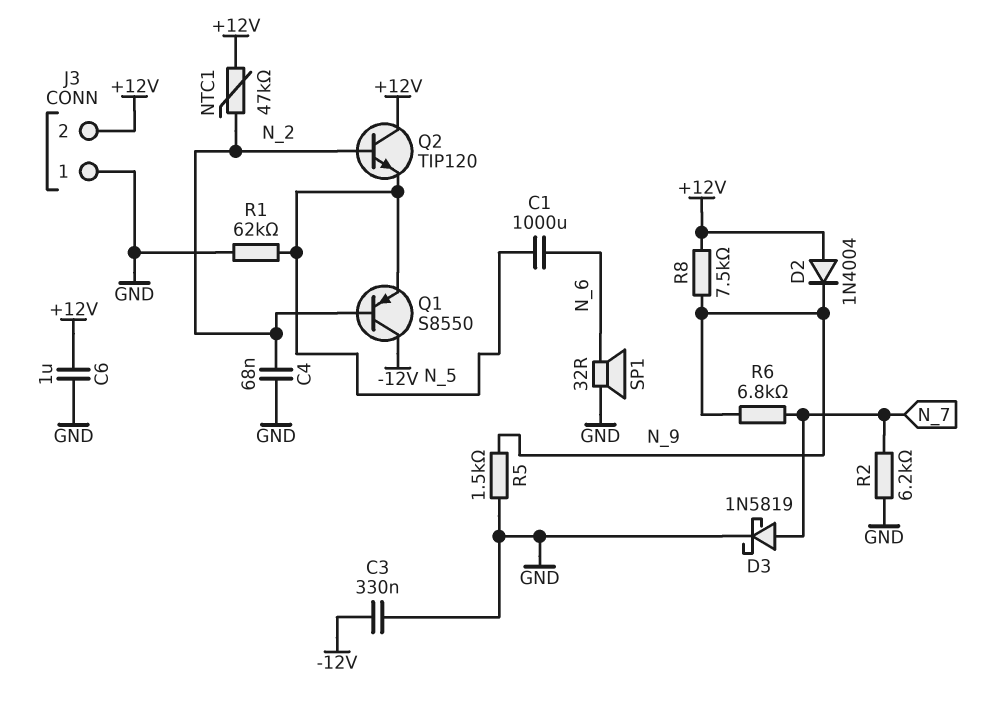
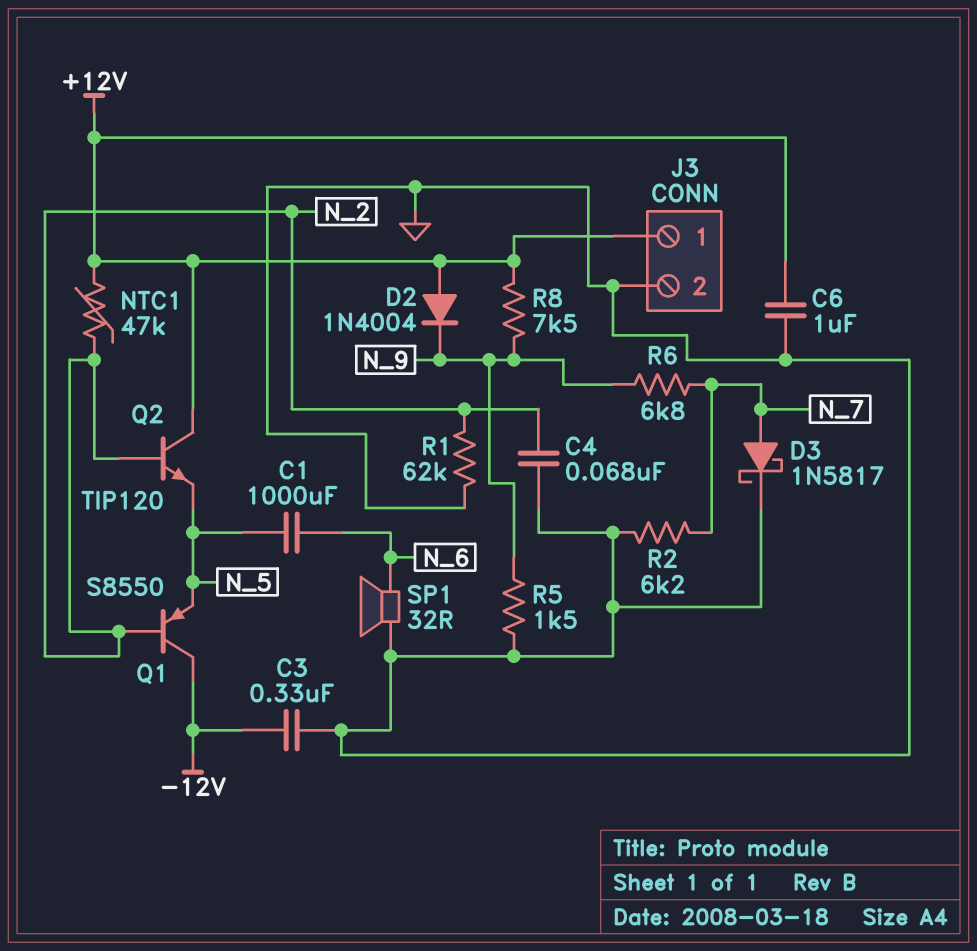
D3: schottky 1N5819 (A N_7, K GND) -> schottky 1N5817 (A N_7, K GND)
J3 pin 1: GND -> +12V
J3 pin 2: +12V -> GND
R1: 62k (GND, N_5) -> 62k (GND, N_2)

